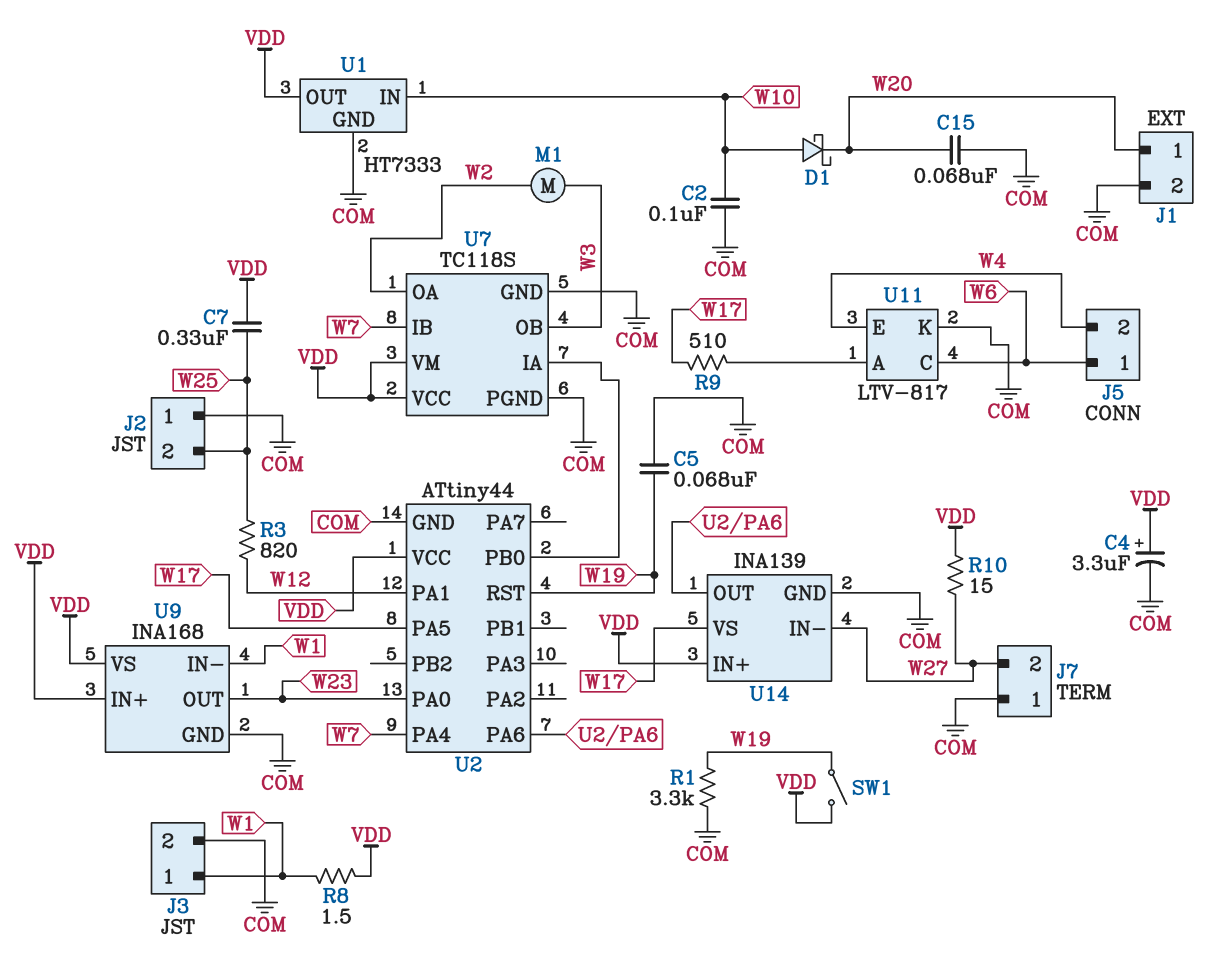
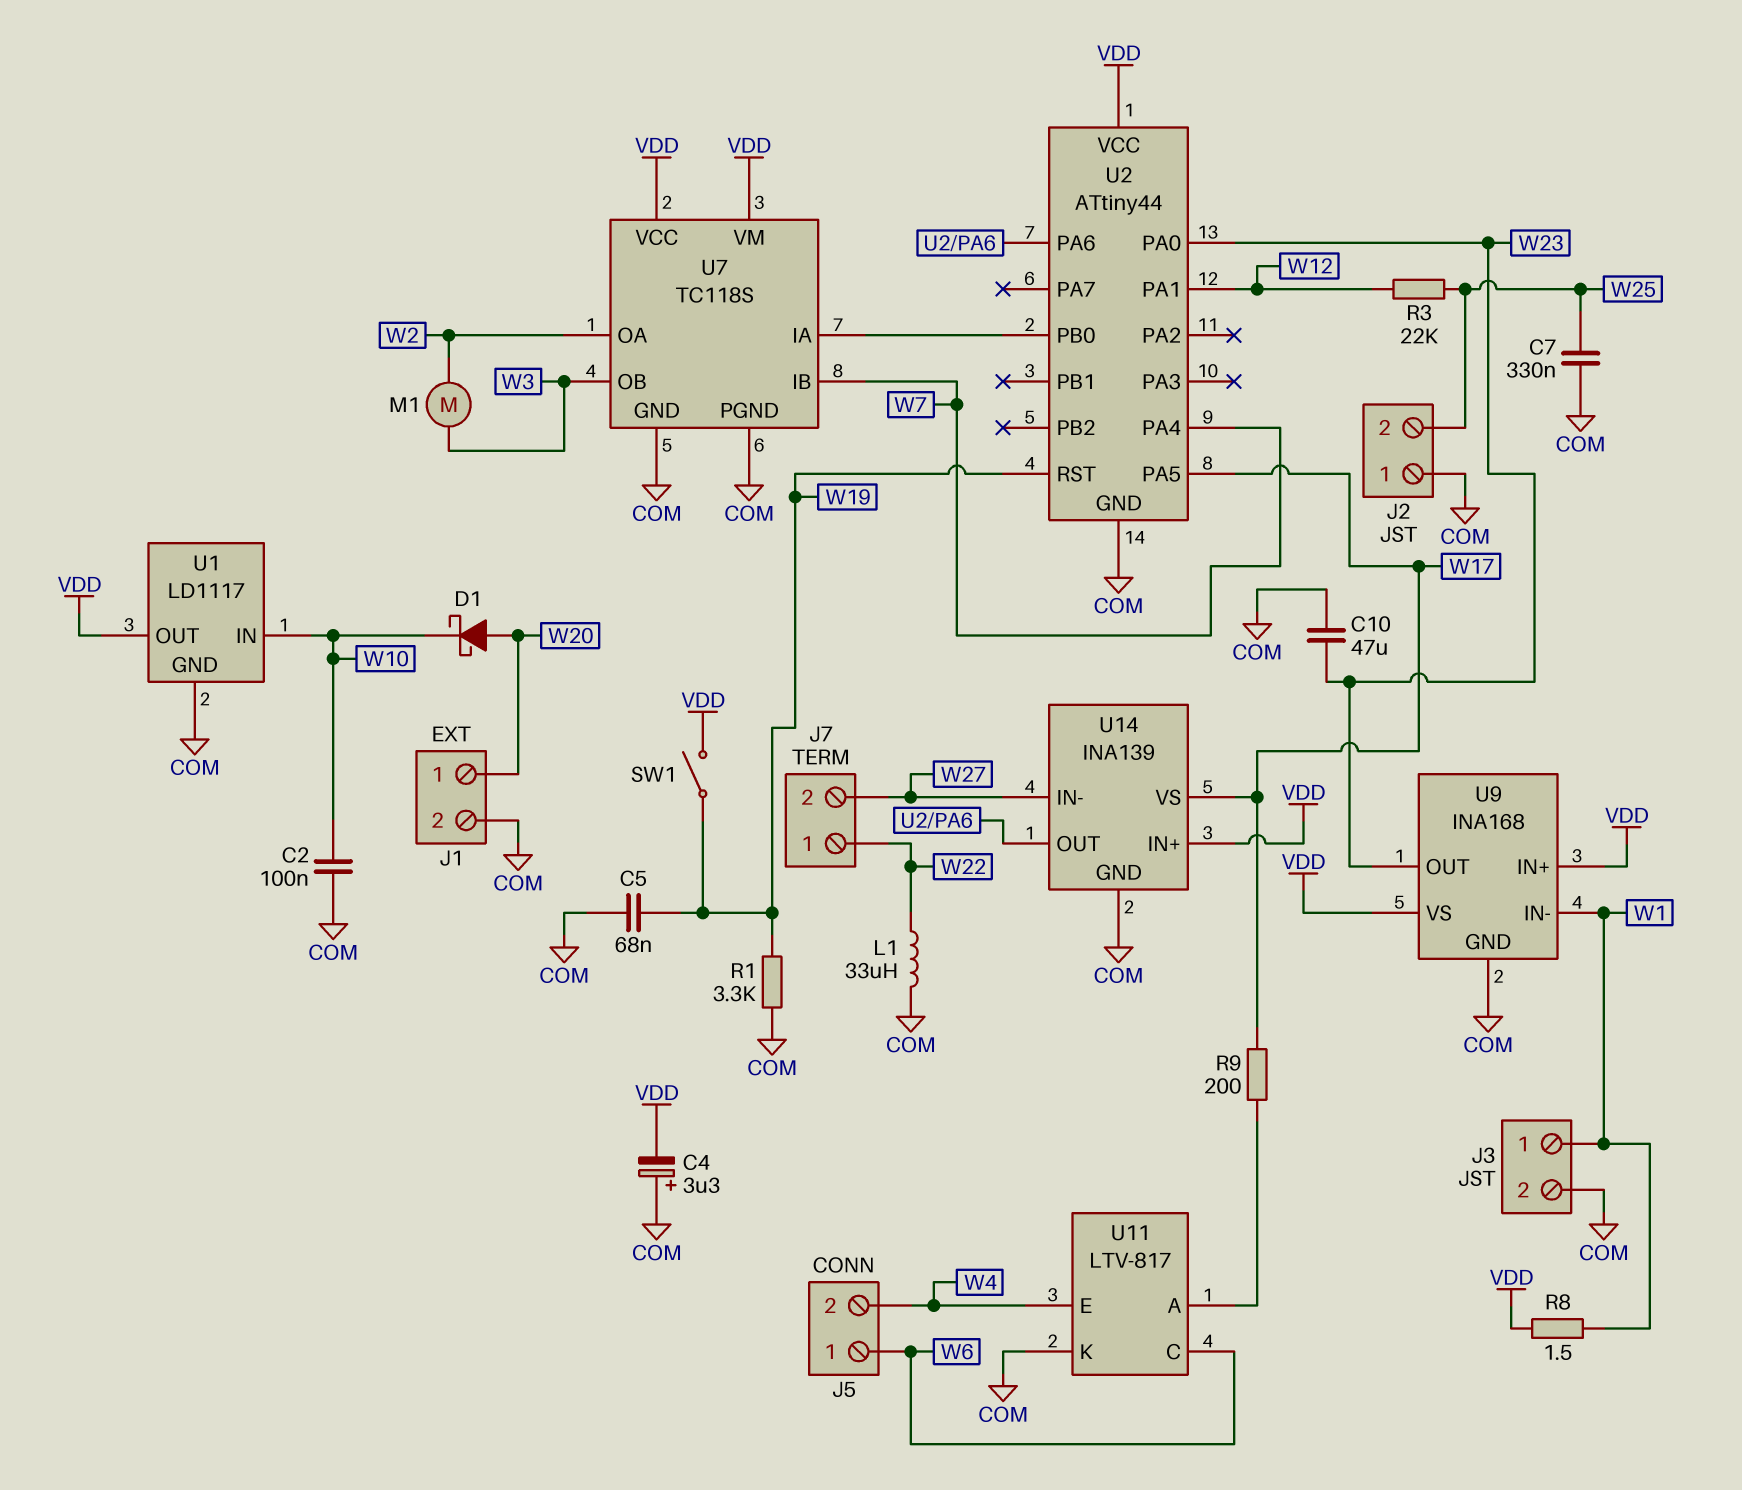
C4: 3.3uF (plus VDD, minus COM) -> 3.3uF (plus COM, minus VDD)
C7: 330nF (VDD, W25) -> 330nF (COM, W25)
C10: none -> 47uF (COM, W23)
C15: 68nF (COM, W20) -> none
D1: schottky (A W10, K W20) -> schottky (A W20, K W10)
J7 pin 1: COM -> W22
L1: none -> 33uH (COM, W22)
R3: 820 (W12, W25) -> 22k (W12, W25)
R9: 510 (U11/A, W17) -> 200 (U11/A, W17)
R10: 15 (VDD, W27) -> none
U1: HT7333 -> LD1117

